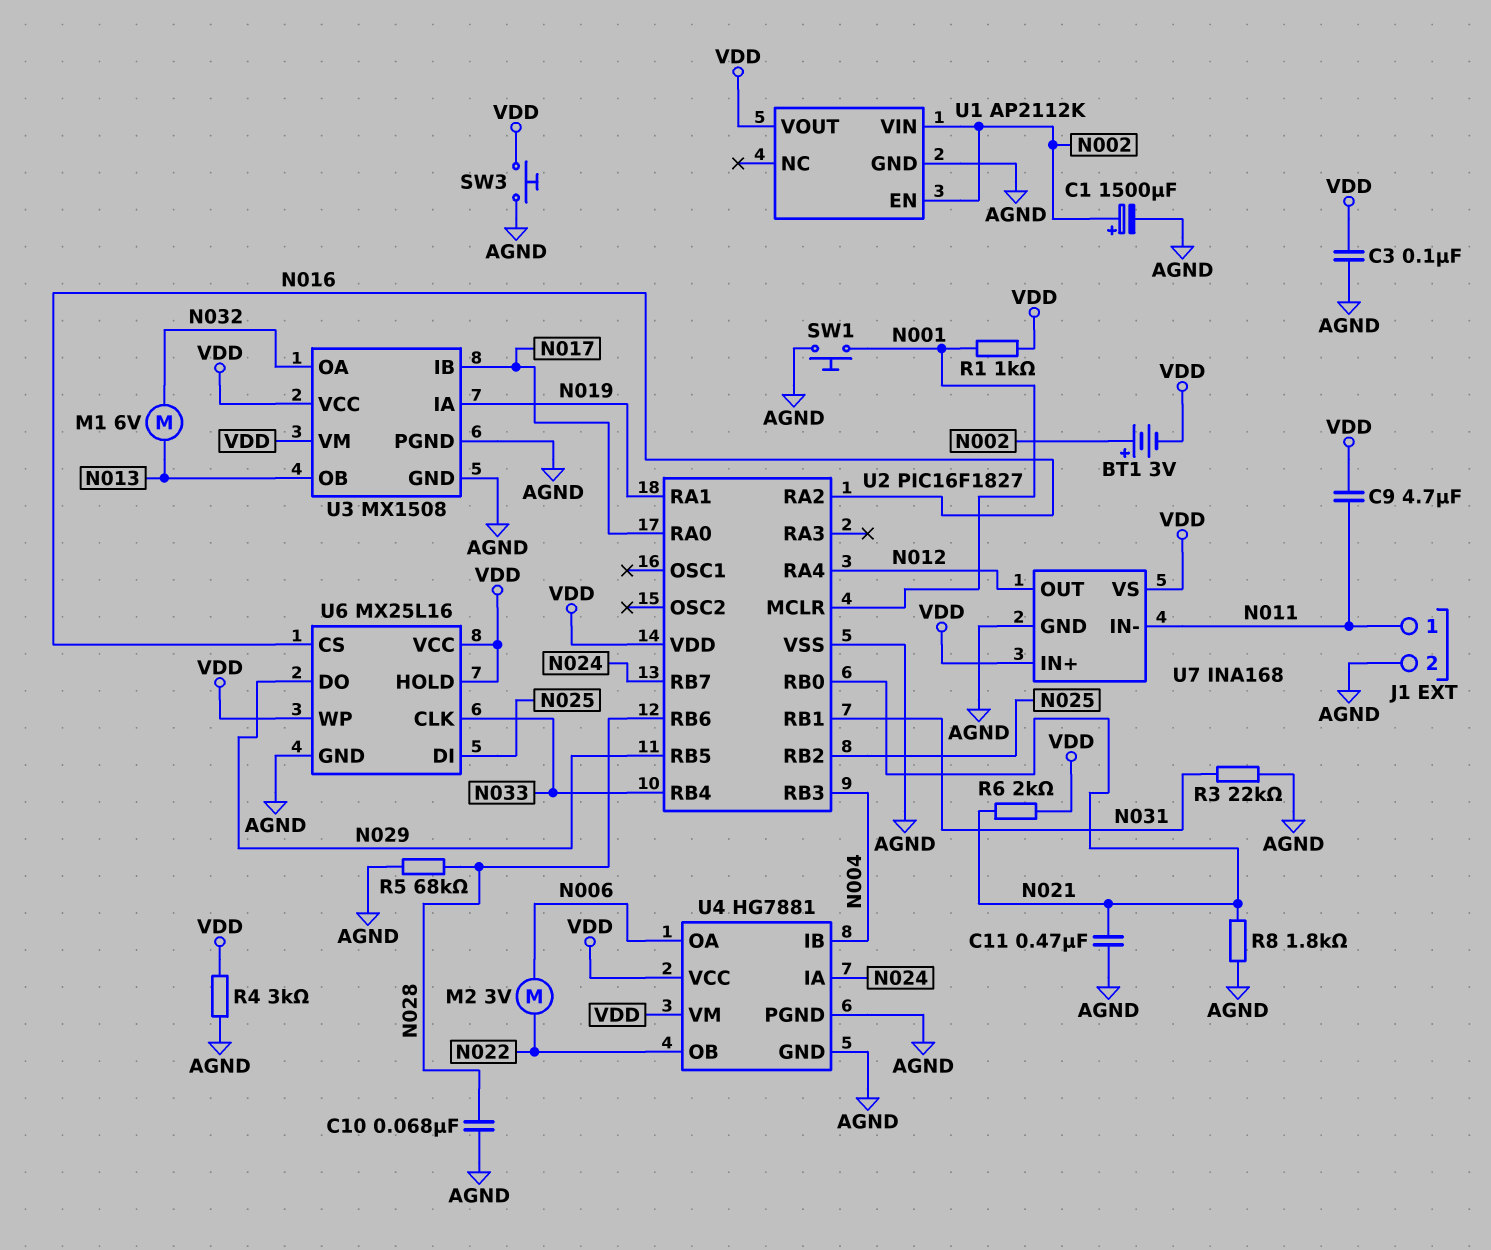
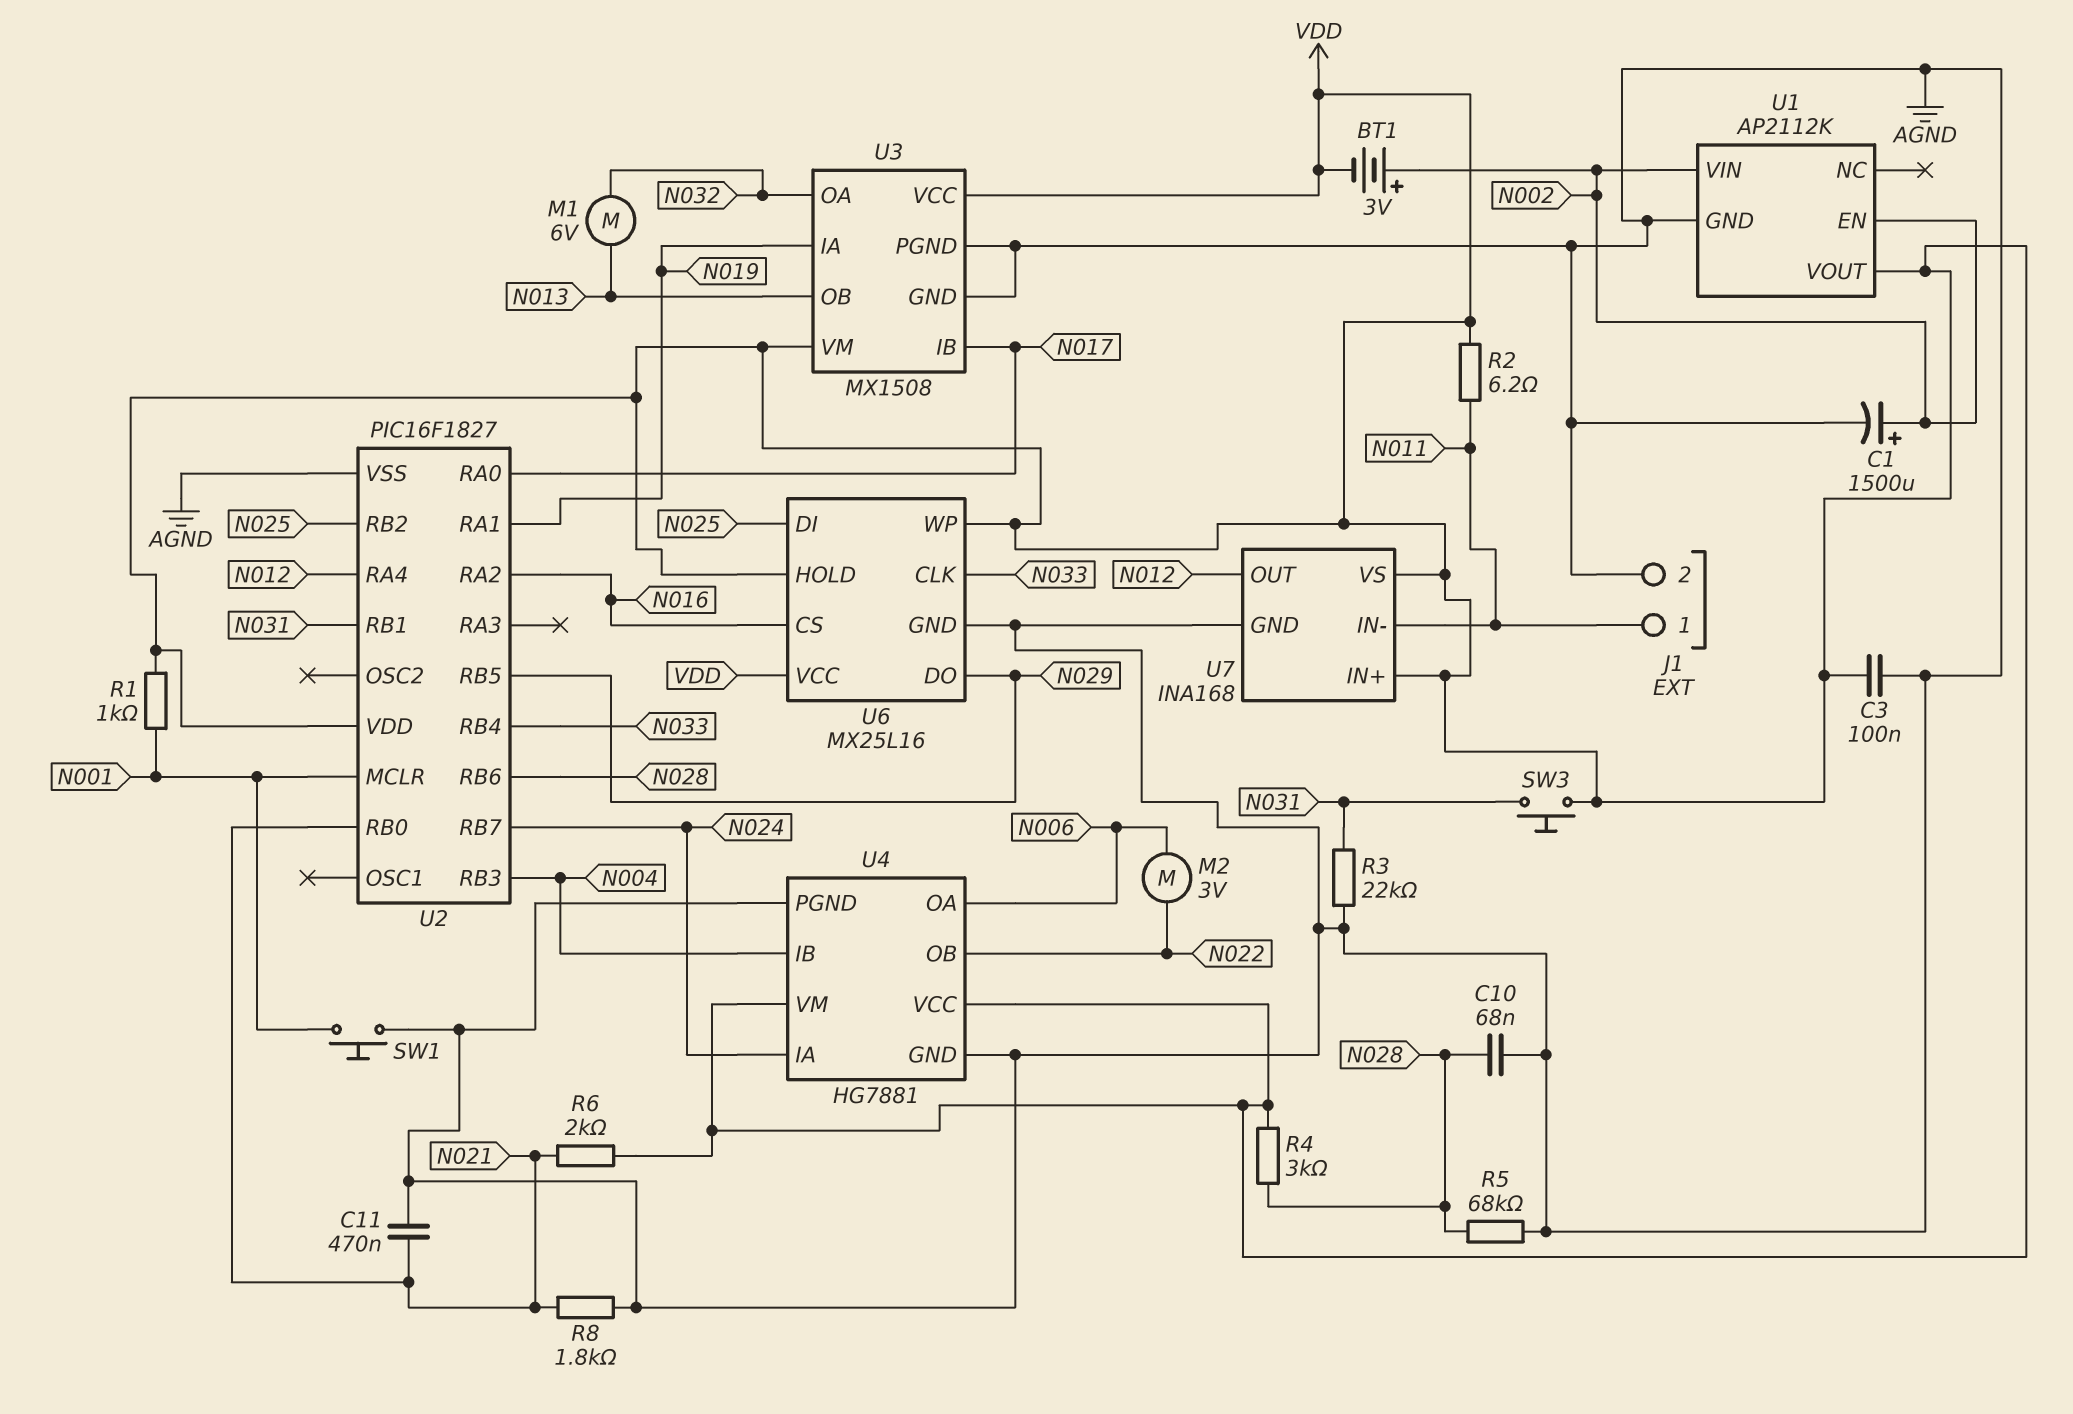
C9: 4.7uF (N011, VDD) -> none
R2: none -> 6.2 (N011, VDD)
R4: 3k (AGND, VDD) -> 3k (N028, VDD)
SW3: button (AGND, VDD) -> button (N031, VDD)

